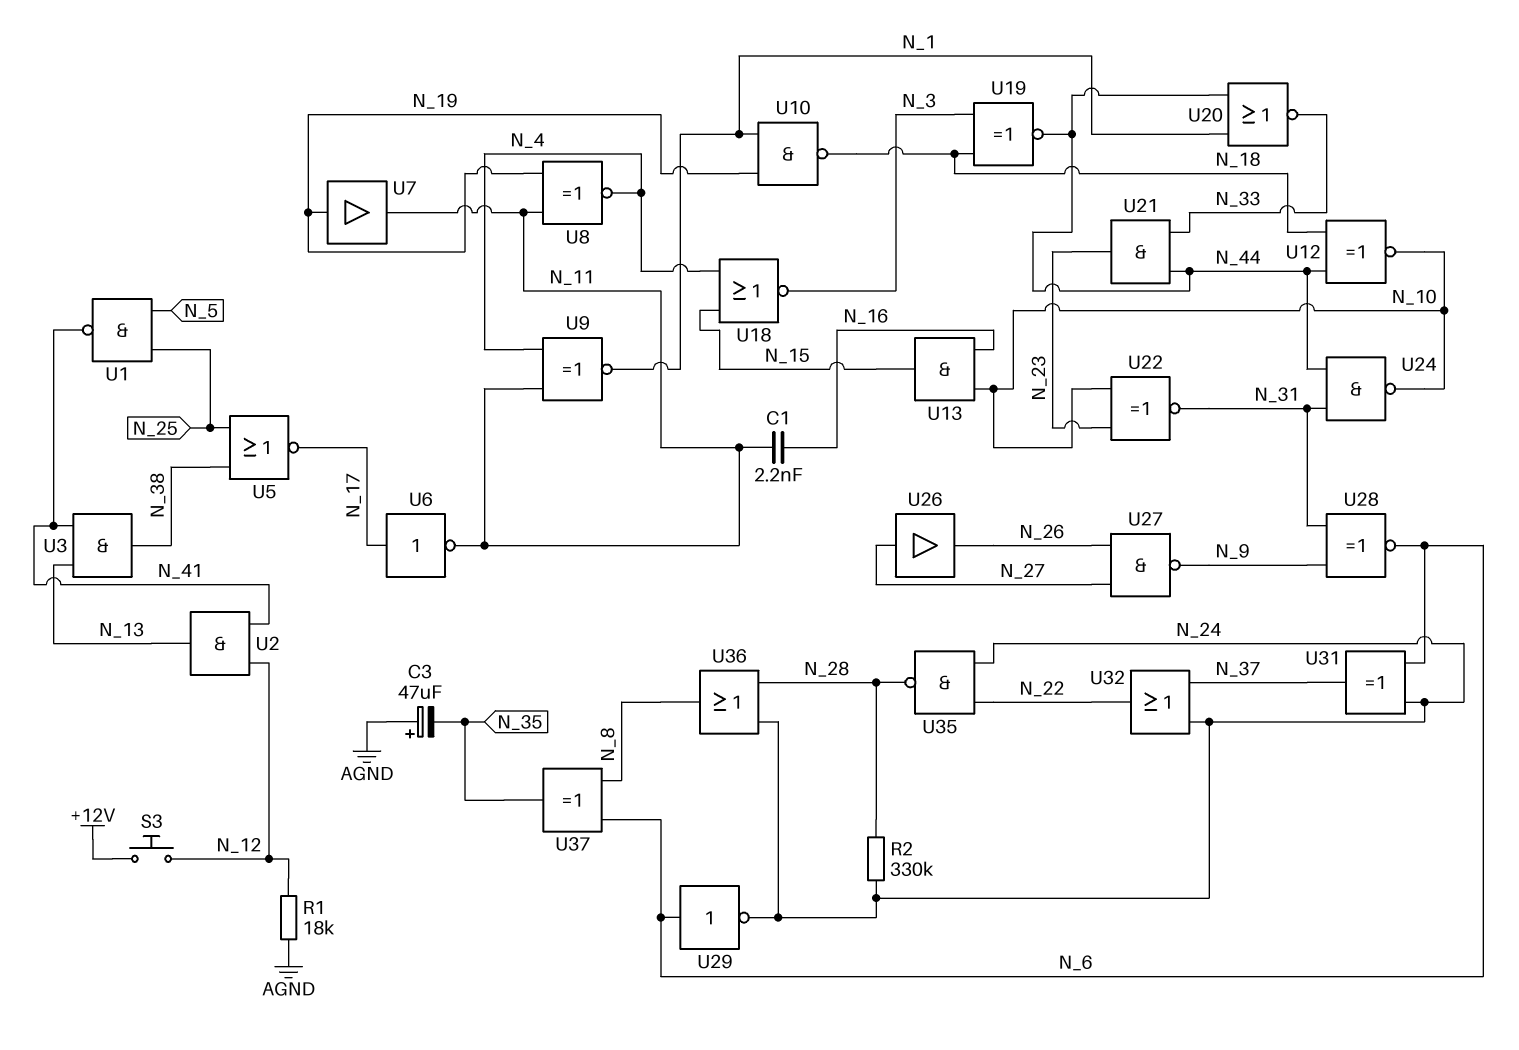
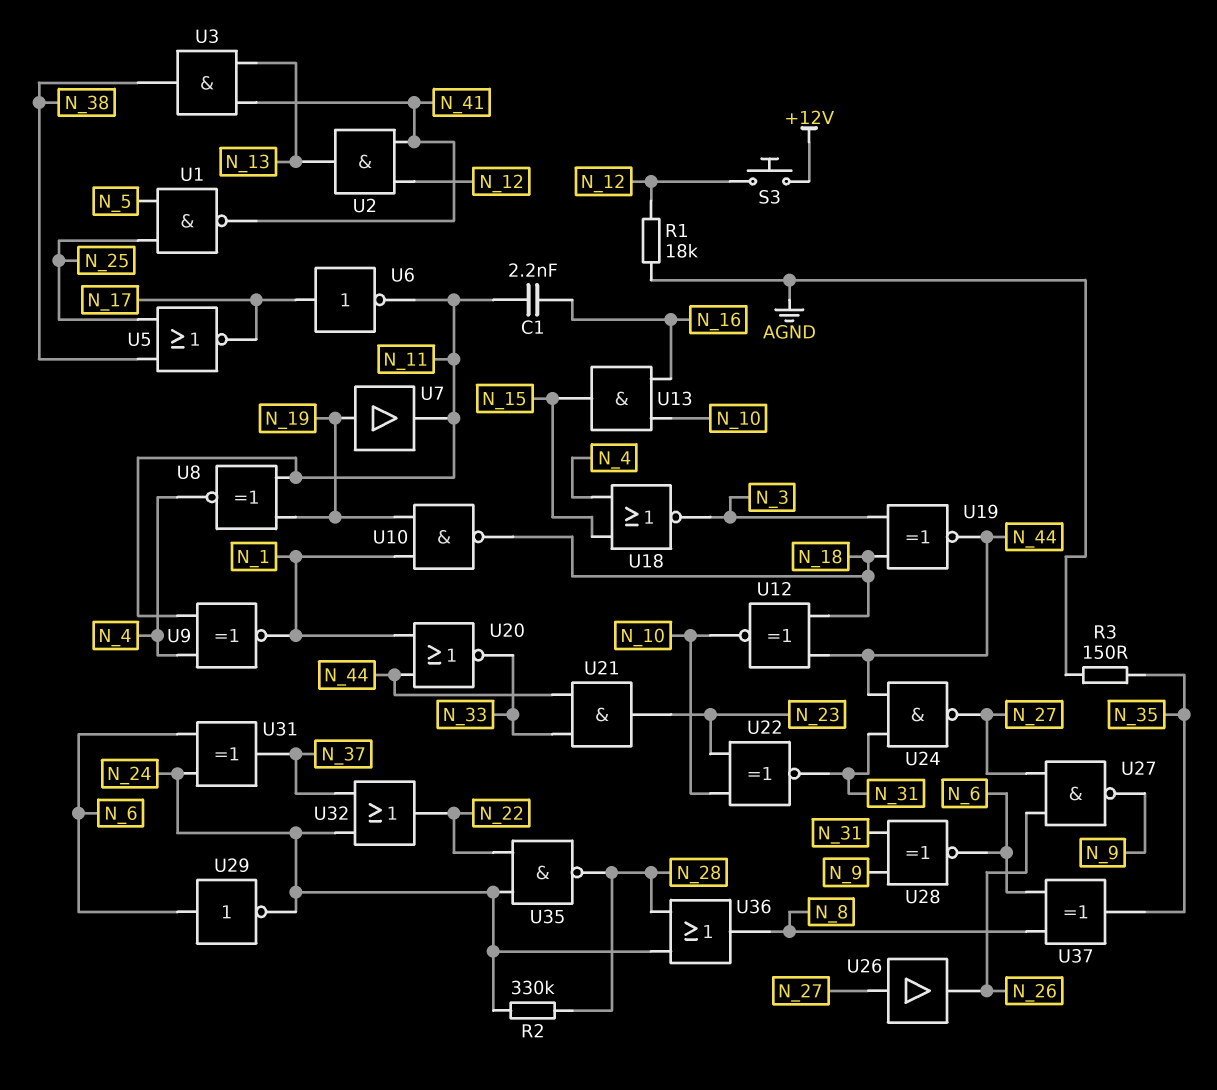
C3: 47uF (plus AGND, minus N_35) -> none
R3: none -> 150 (AGND, N_35)
U24: NAND (in N_31, in N_44, out N_10) -> NAND (in N_31, in N_44, out N_27)

